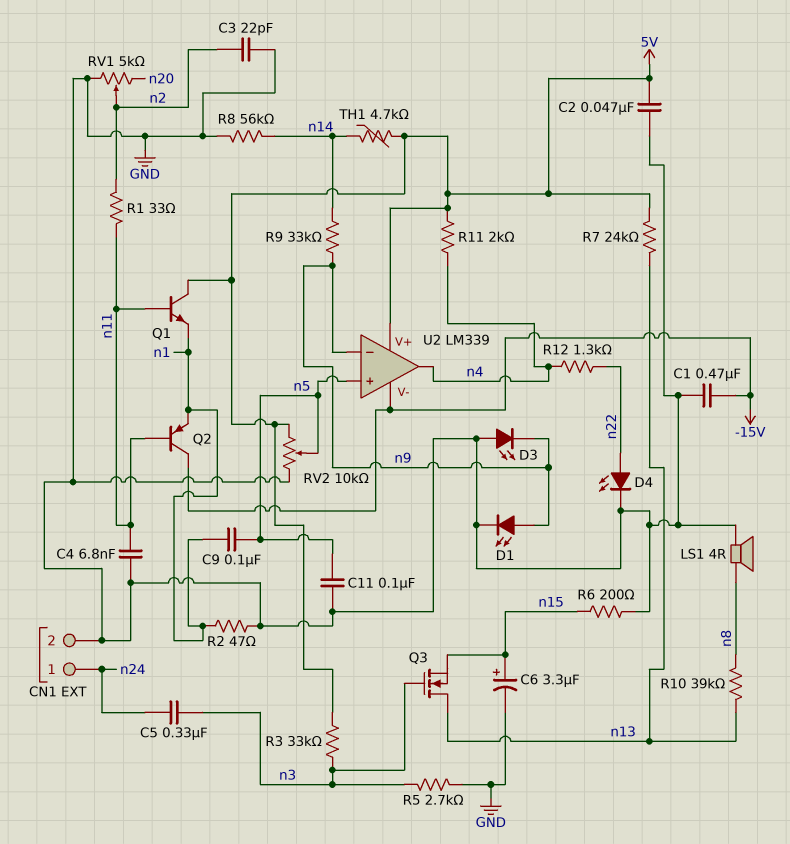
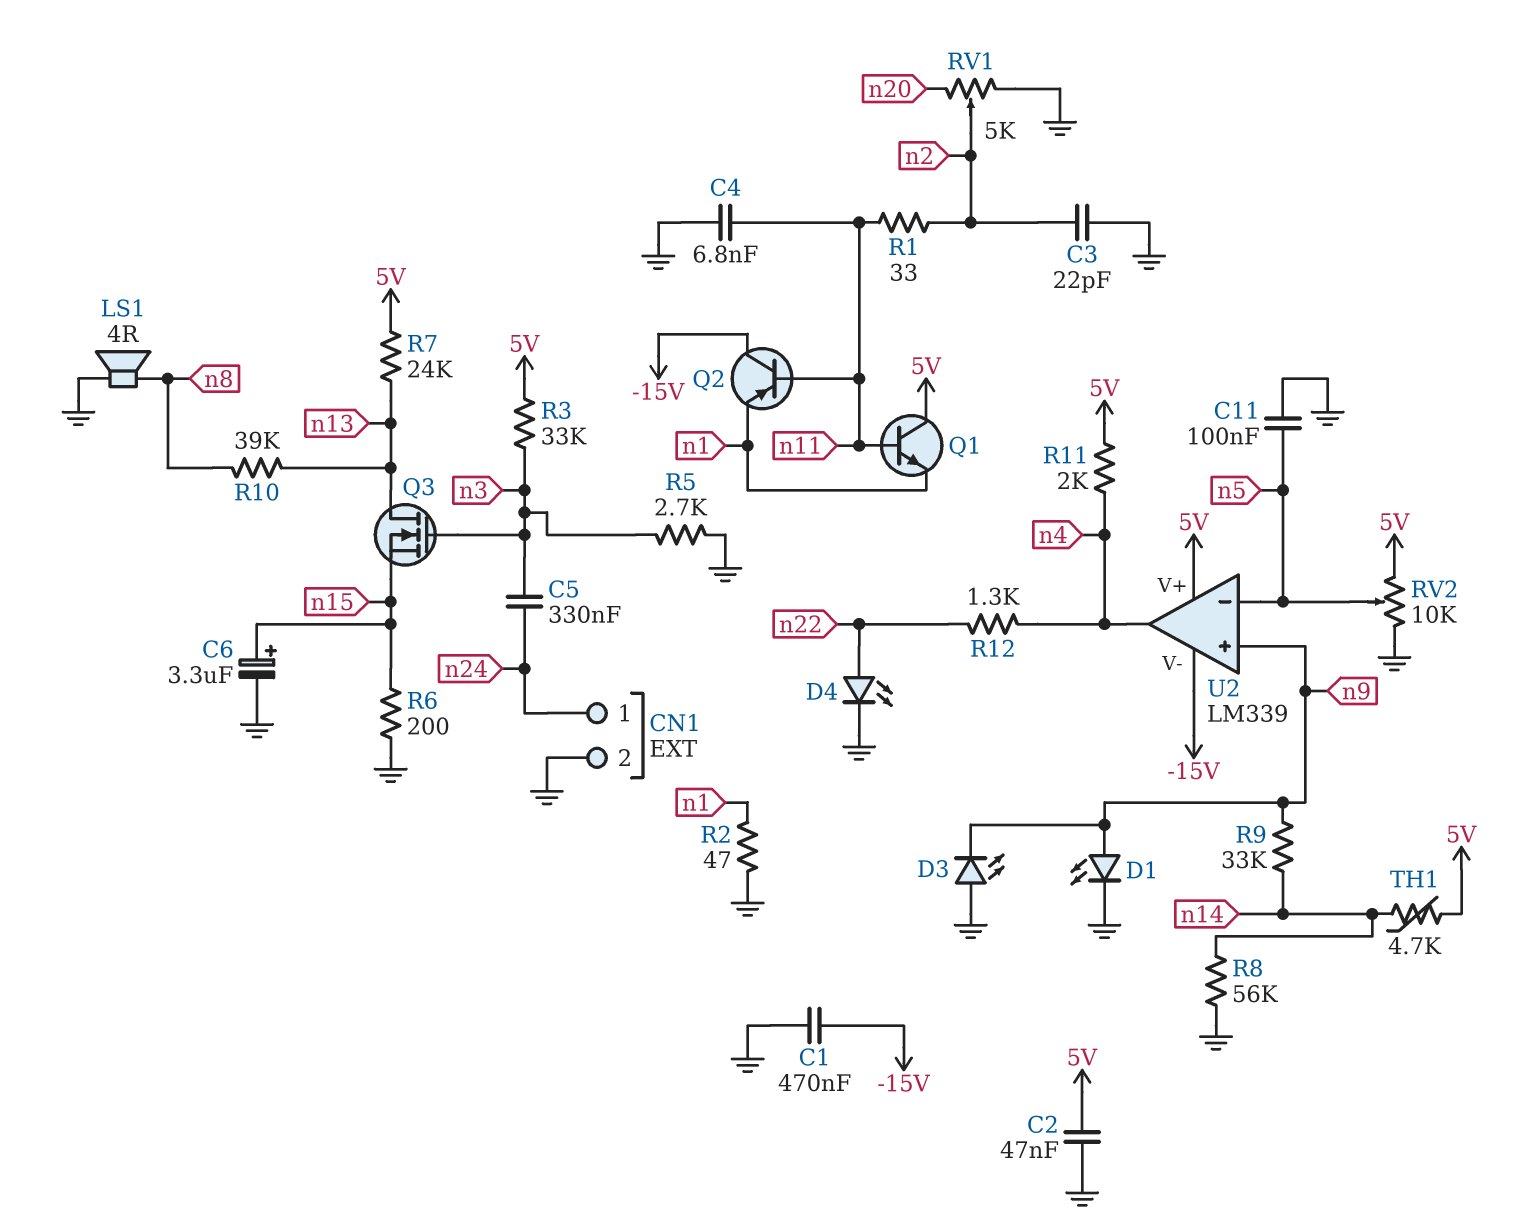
C9: 100nF (n1, n5) -> none
U2 pin in+: n5 -> n9
U2 pin in-: n9 -> n5

